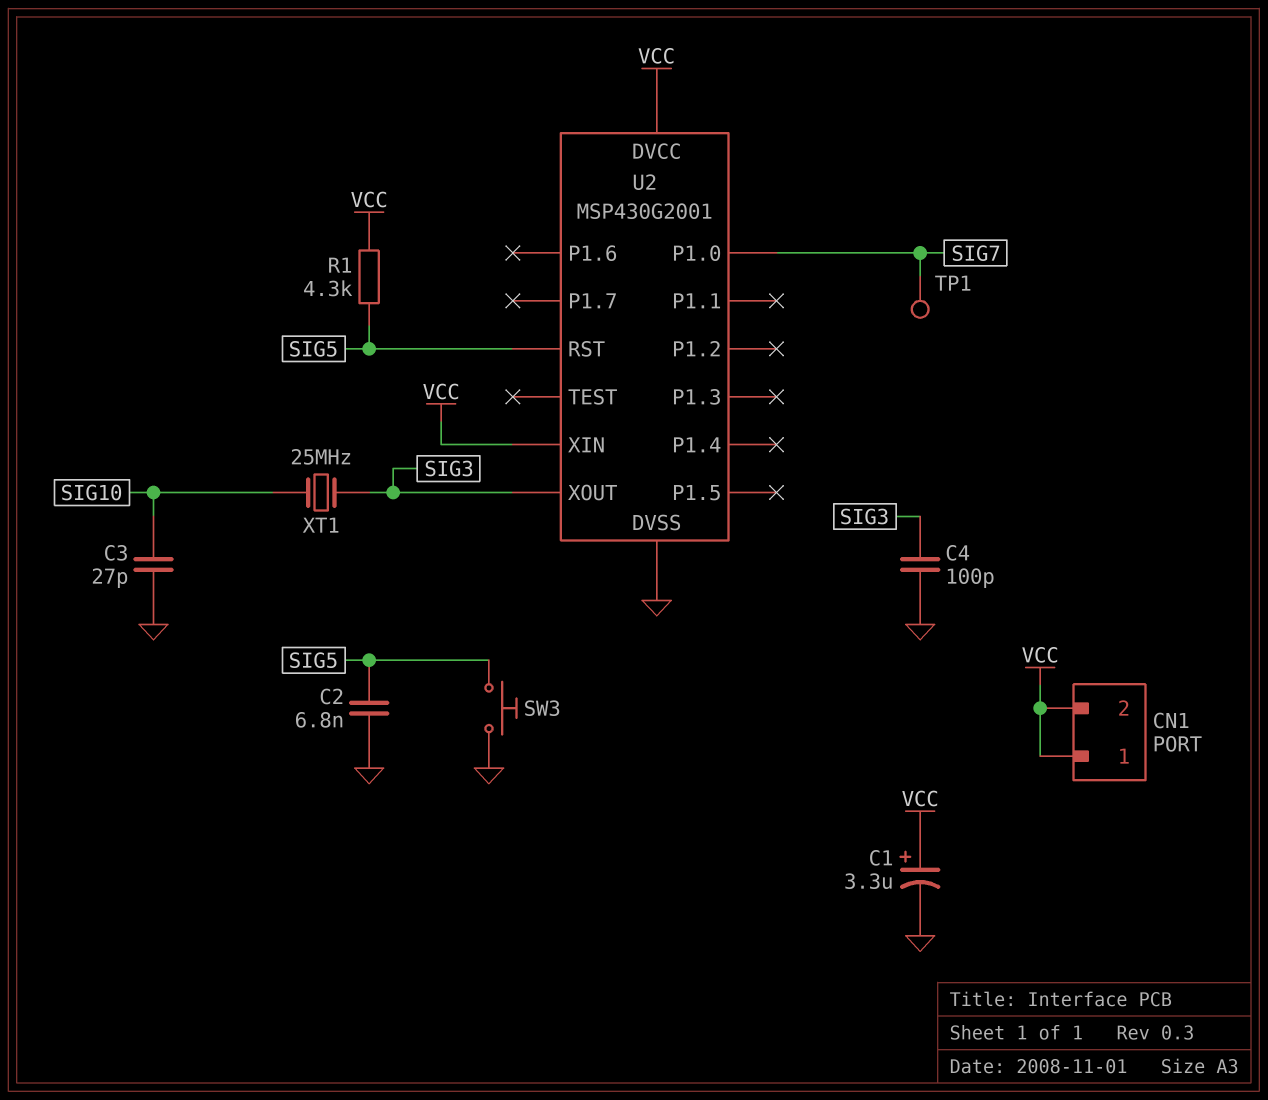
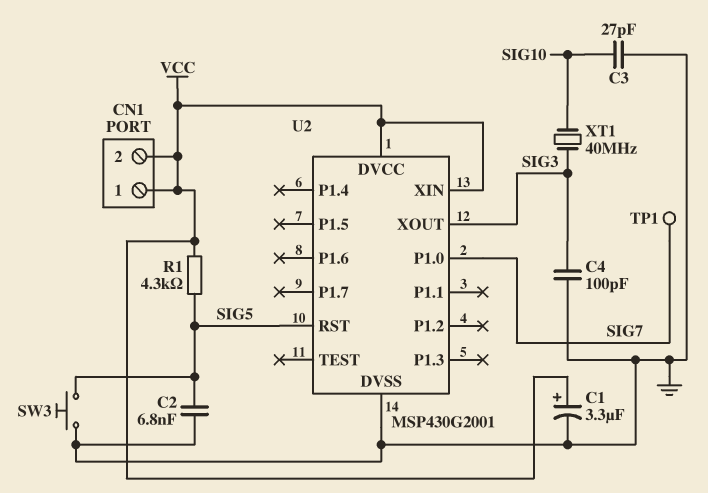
XT1: 25MHz (SIG3, SIG10) -> 40MHz (SIG3, SIG10)

